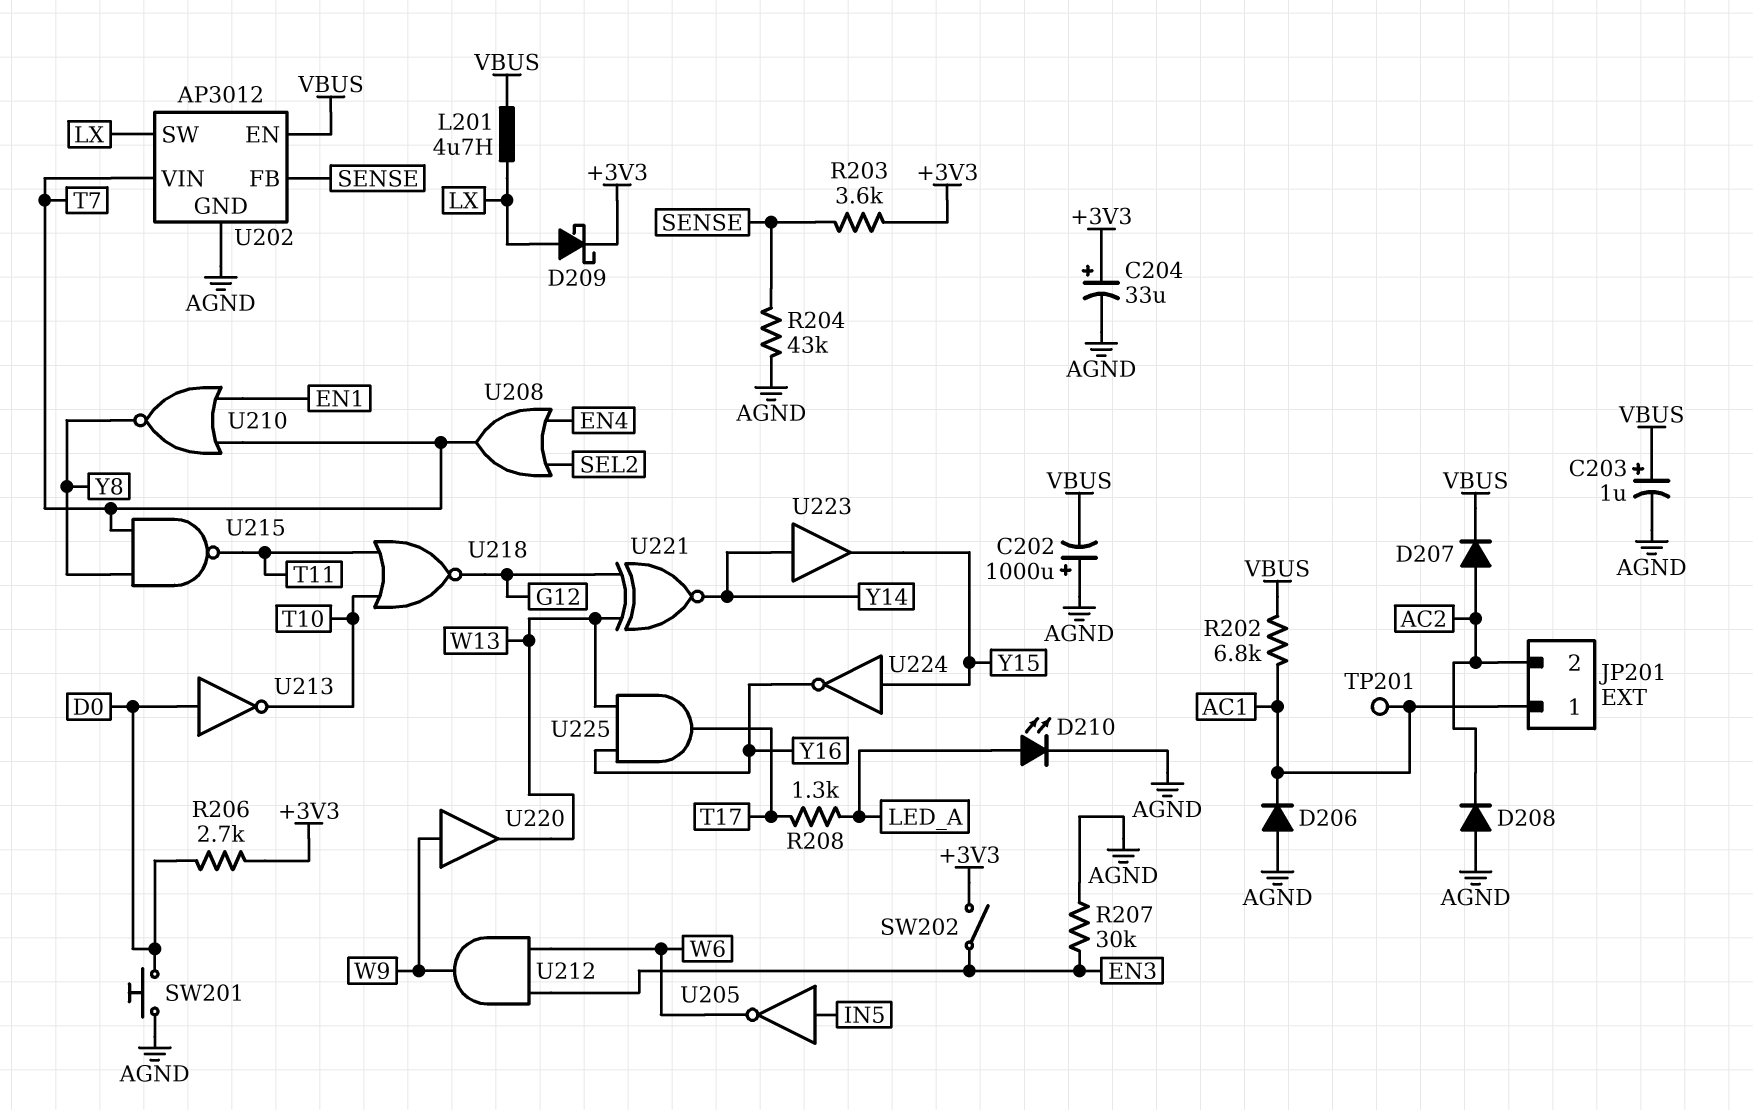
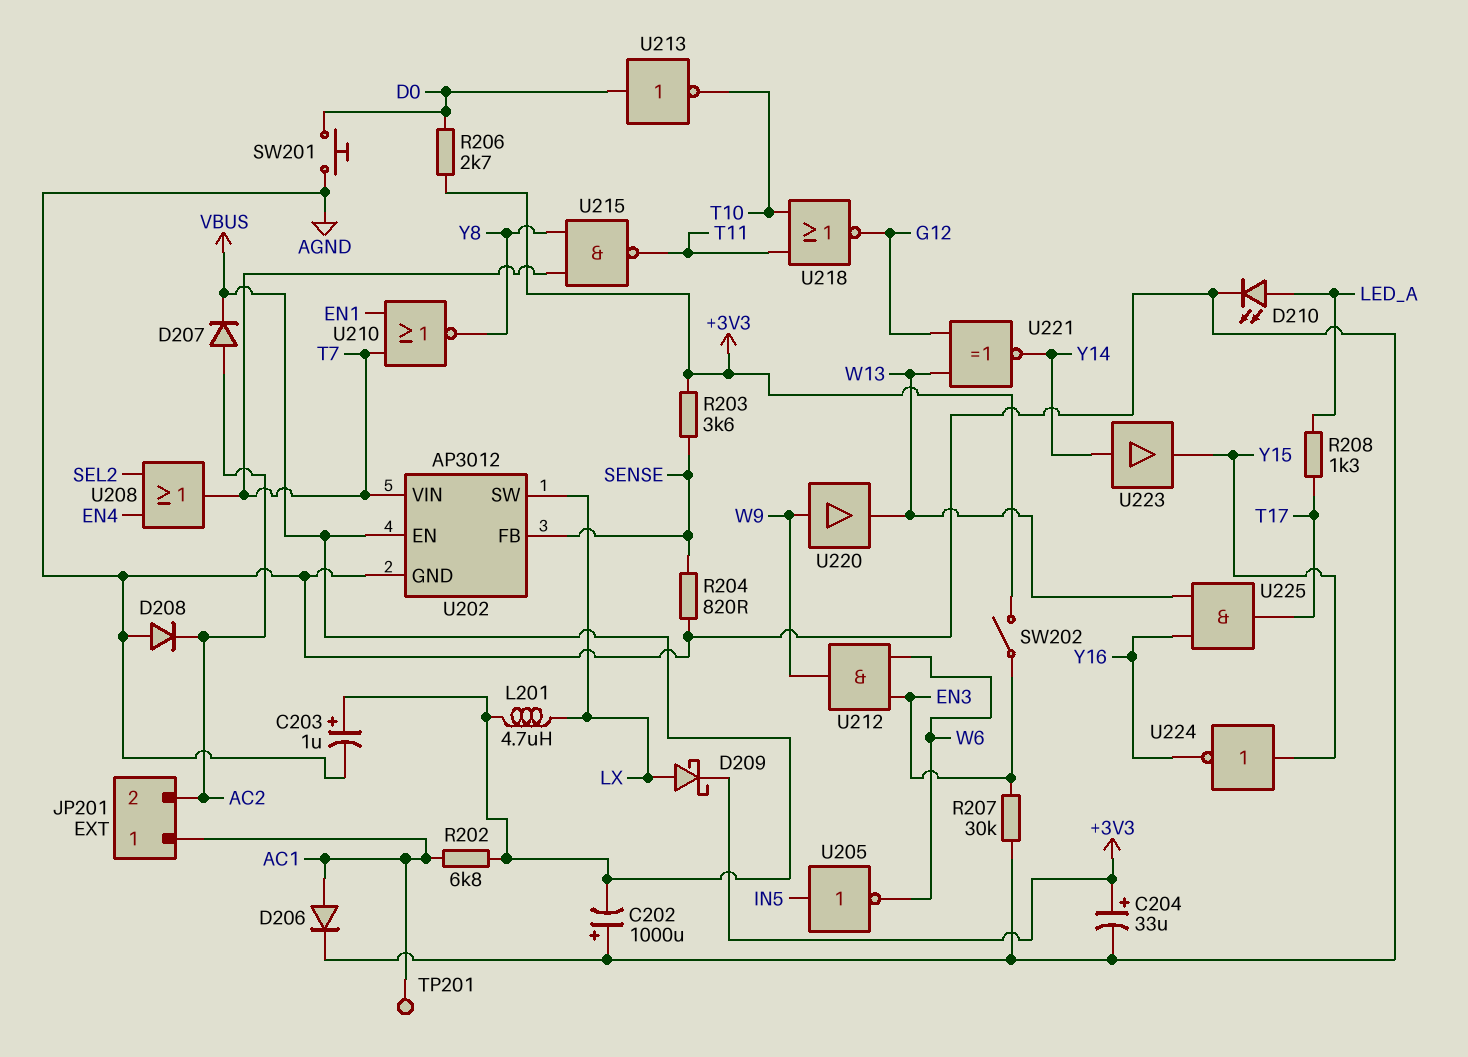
D206: diode (A AGND, K AC1) -> diode (A AC1, K AGND)
R204: 43k (AGND, SENSE) -> 820 (AGND, SENSE)

